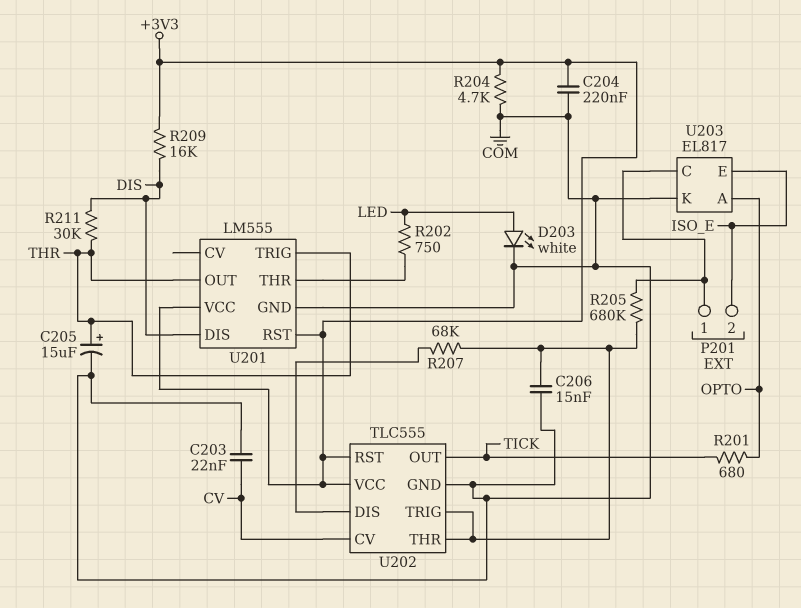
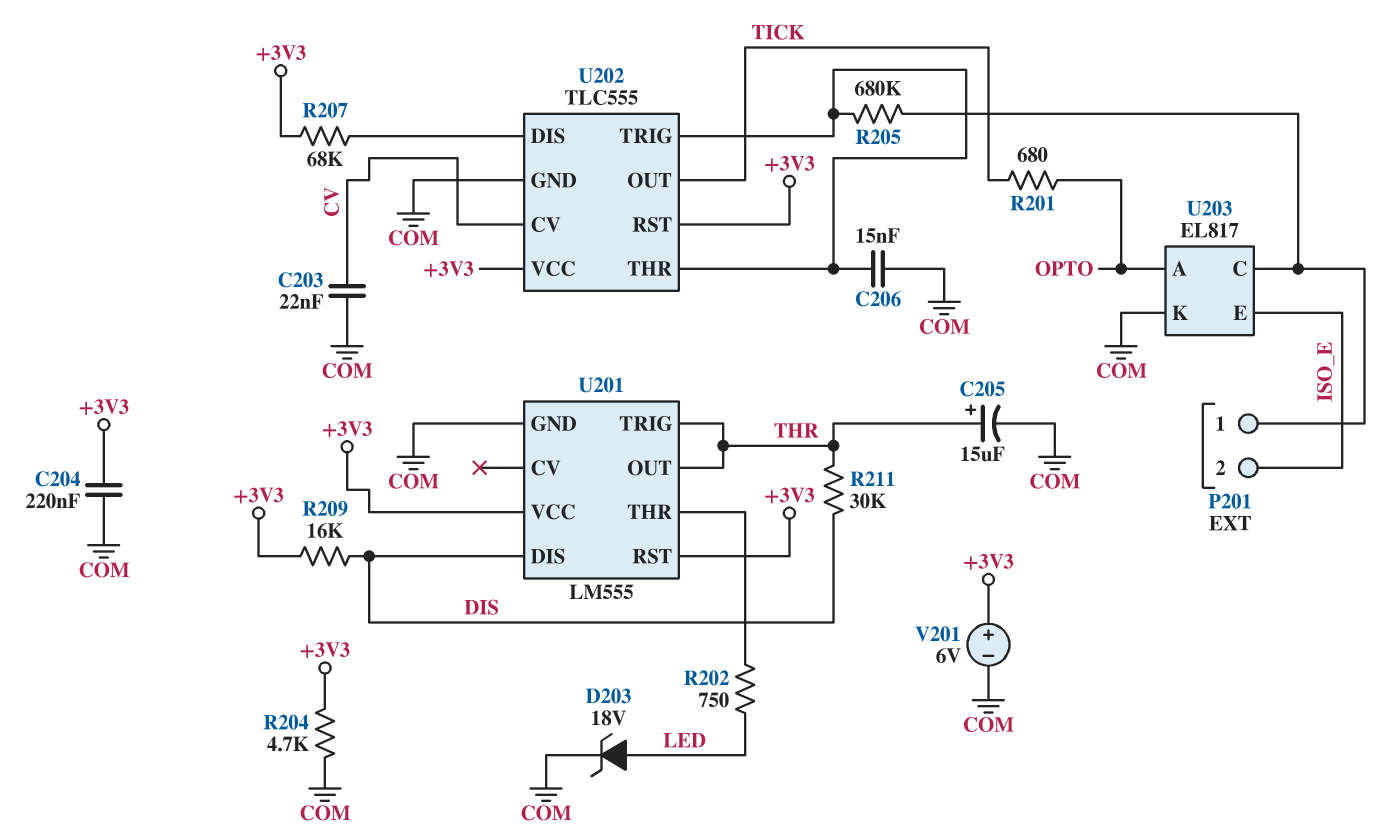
D203: LED white (A LED, K COM) -> zener 18V (A LED, K COM)
R207: 68k (U202/DIS, U202/THR) -> 68k (+3V3, U202/DIS)
V201: none -> 6V (plus +3V3, minus COM)

